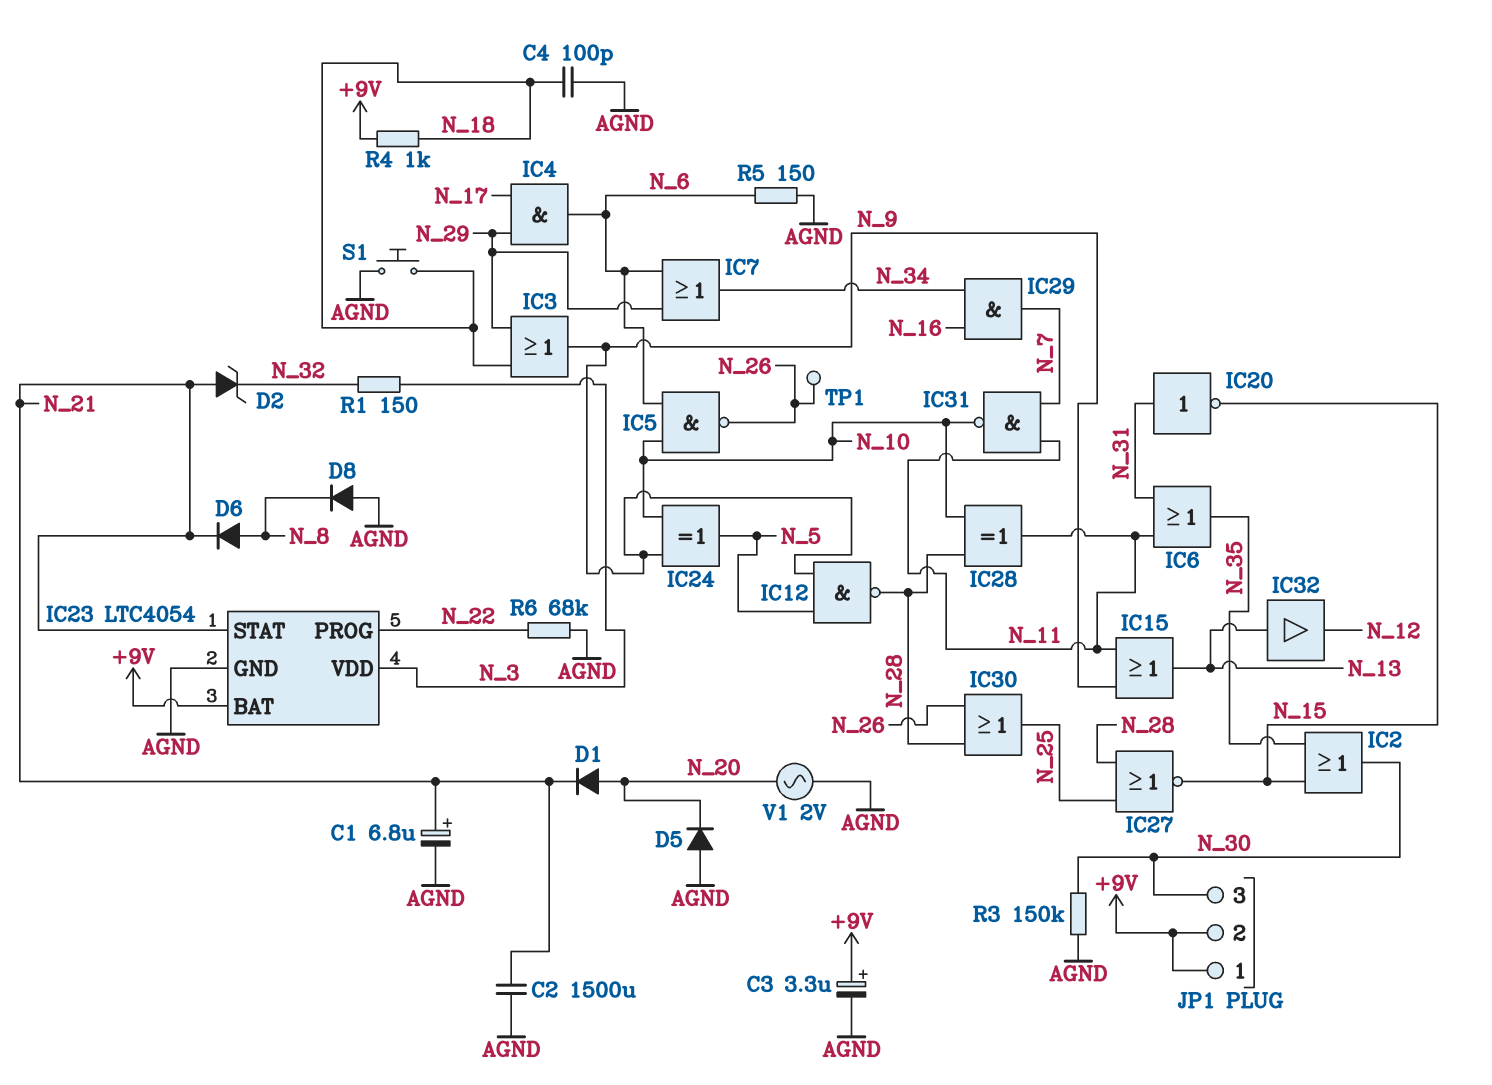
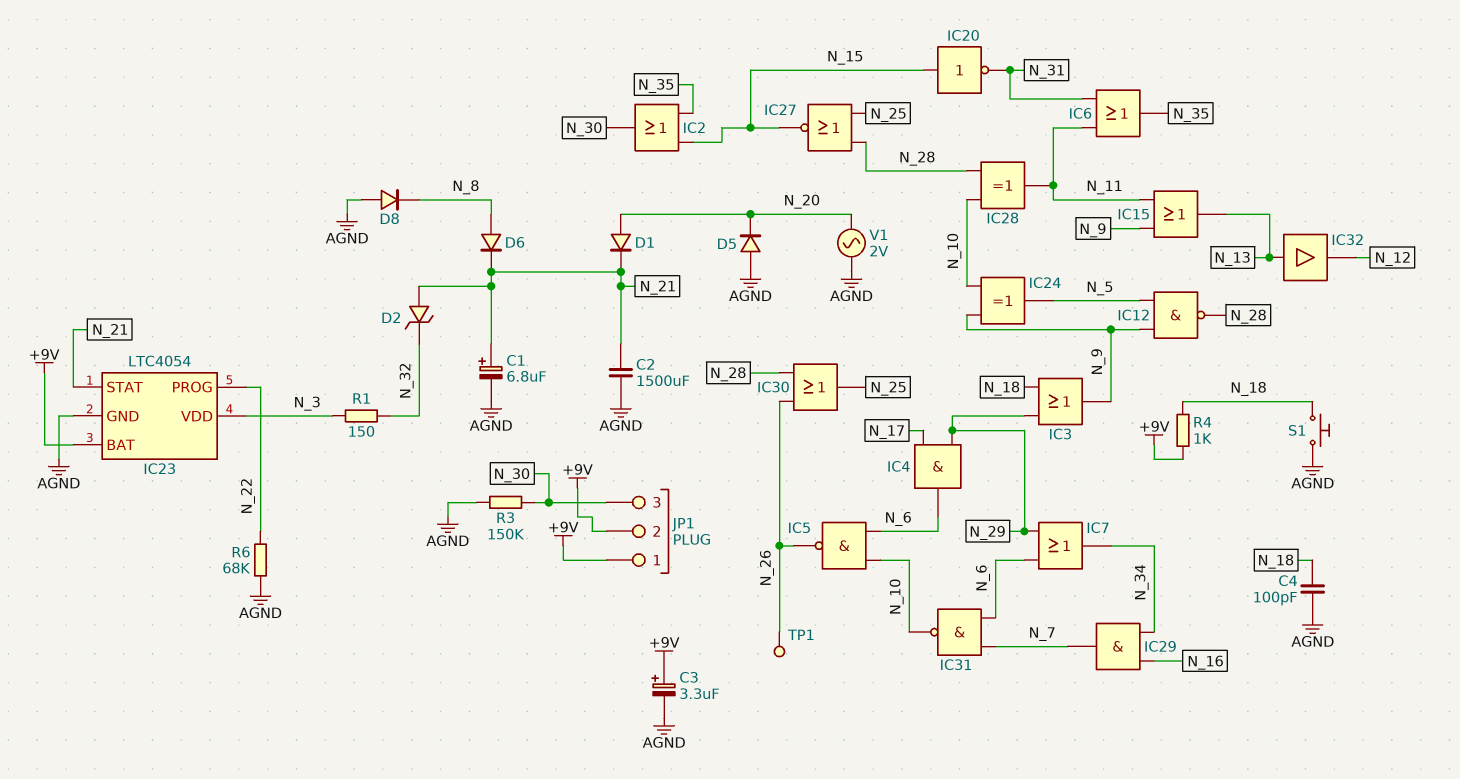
IC20: NOT (in N_31, out N_15) -> NOT (in N_15, out N_31)
IC31: NAND (in N_7, in N_11, out N_10) -> NAND (in N_6, in N_7, out N_10)
R5: 150 (AGND, N_6) -> none

